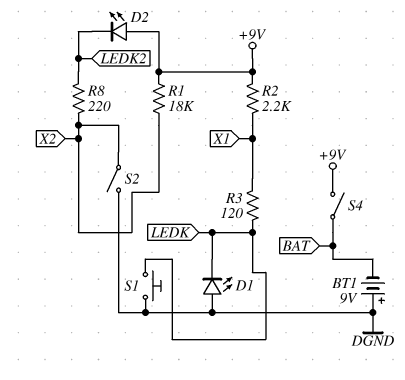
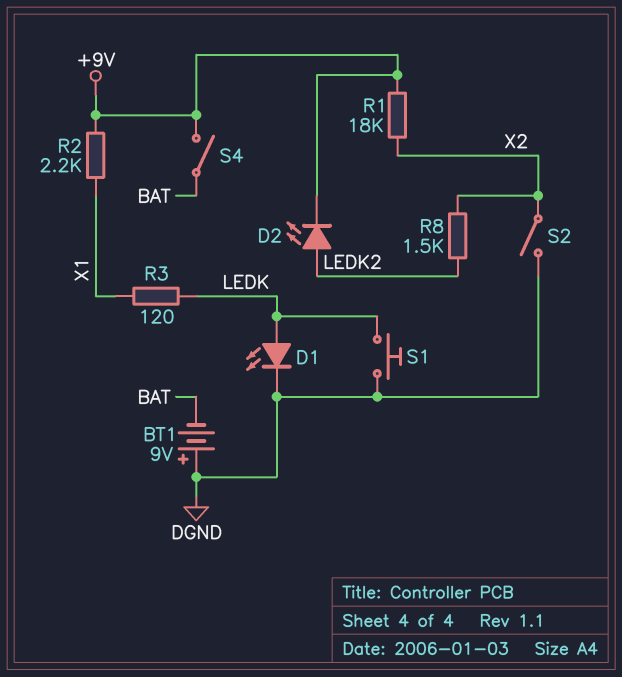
D1: LED (A DGND, K LEDK) -> LED (A LEDK, K DGND)
D2: LED (A +9V, K LEDK2) -> LED (A LEDK2, K +9V)
R8: 220 (LEDK2, X2) -> 1.5k (LEDK2, X2)

